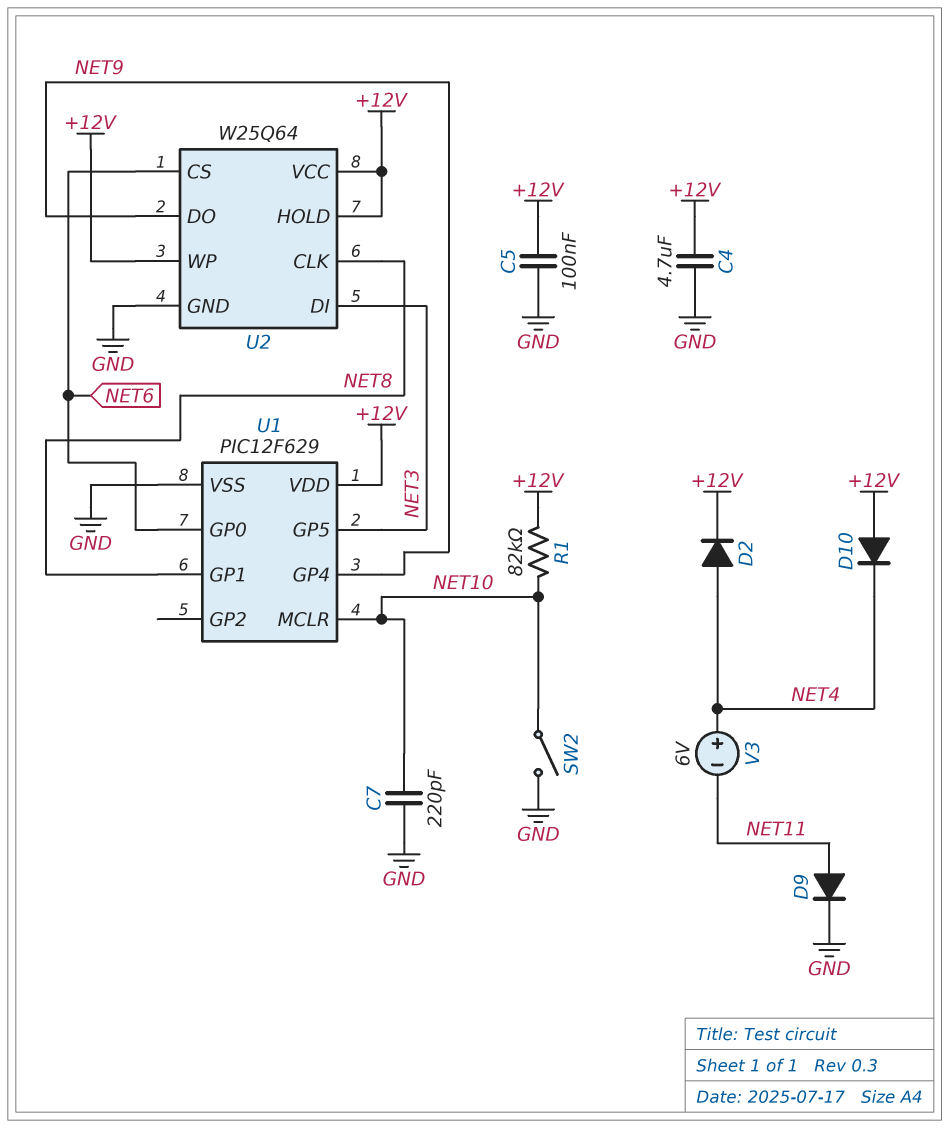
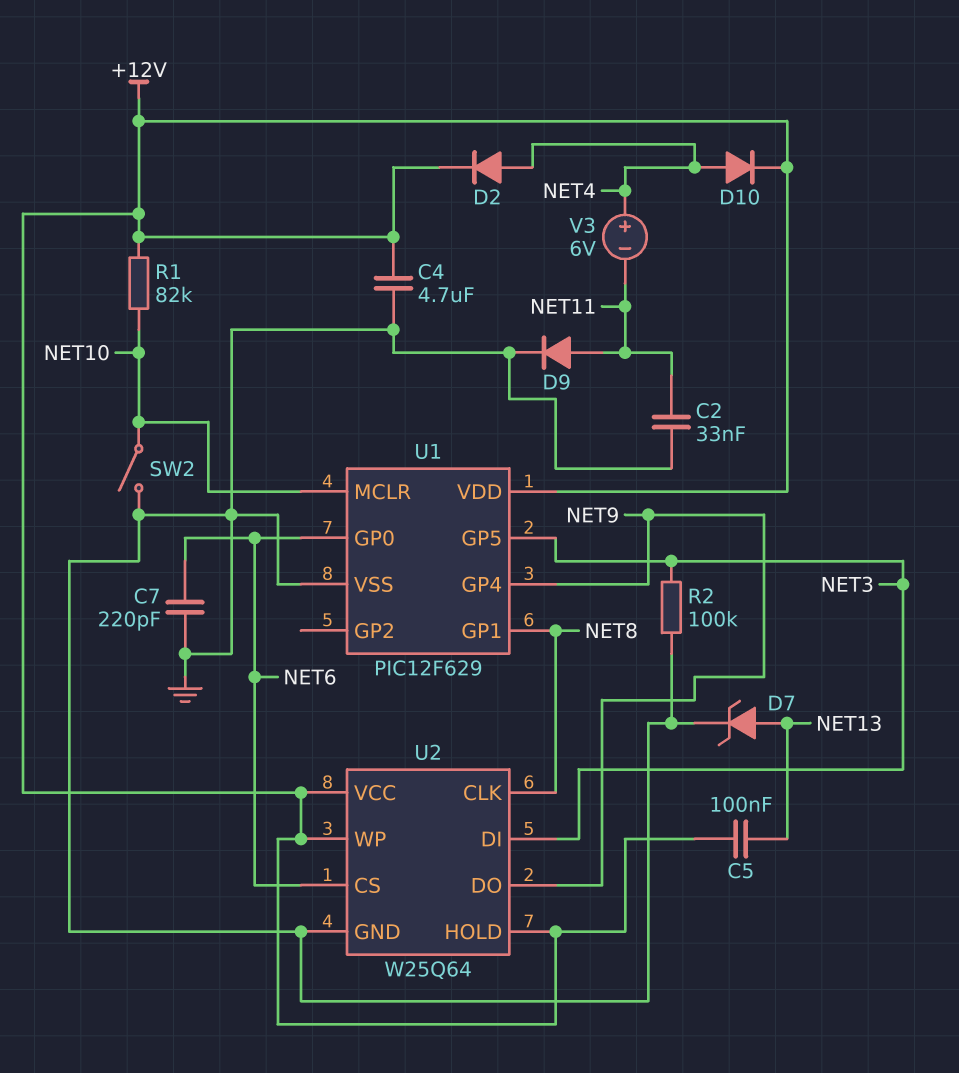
C2: none -> 33nF (GND, NET11)
C5: 100nF (+12V, GND) -> 100nF (+12V, NET13)
C7: 220pF (GND, NET10) -> 220pF (GND, NET6)
D7: none -> zener (A NET13, K GND)
D10: diode (A +12V, K NET4) -> diode (A NET4, K +12V)
R2: none -> 100k (GND, NET3)

